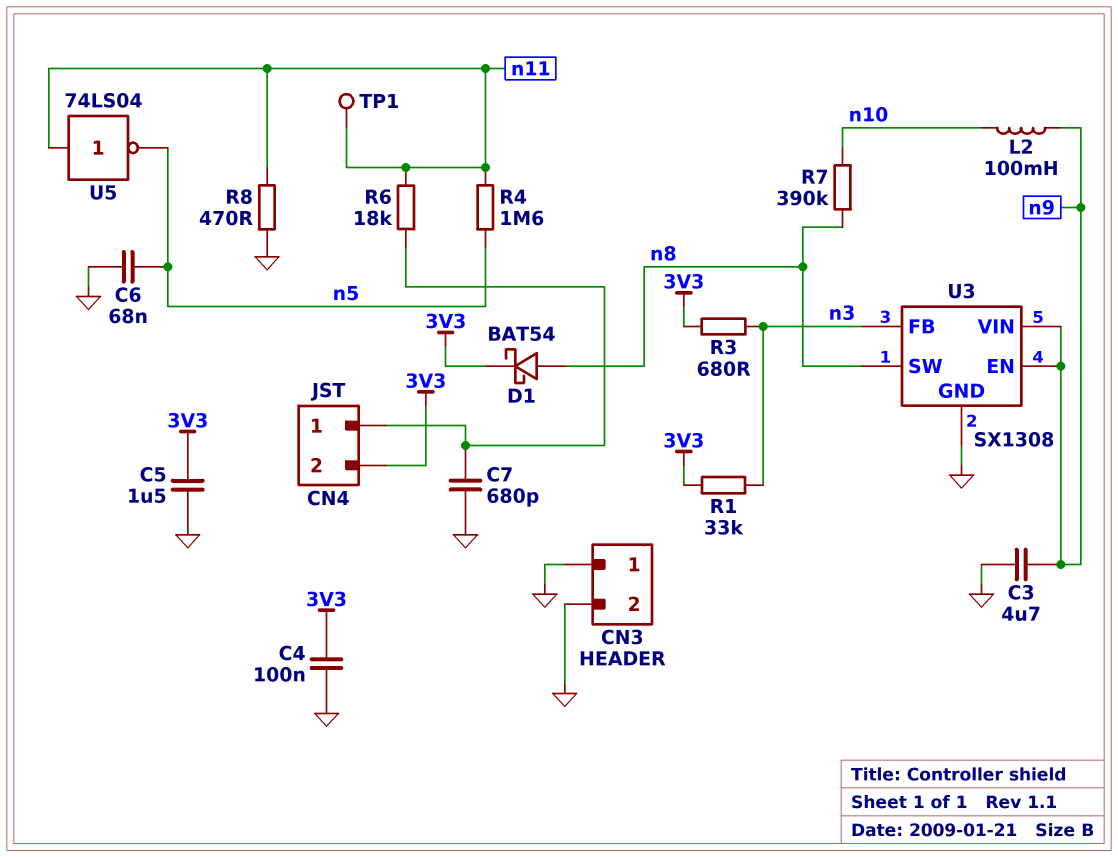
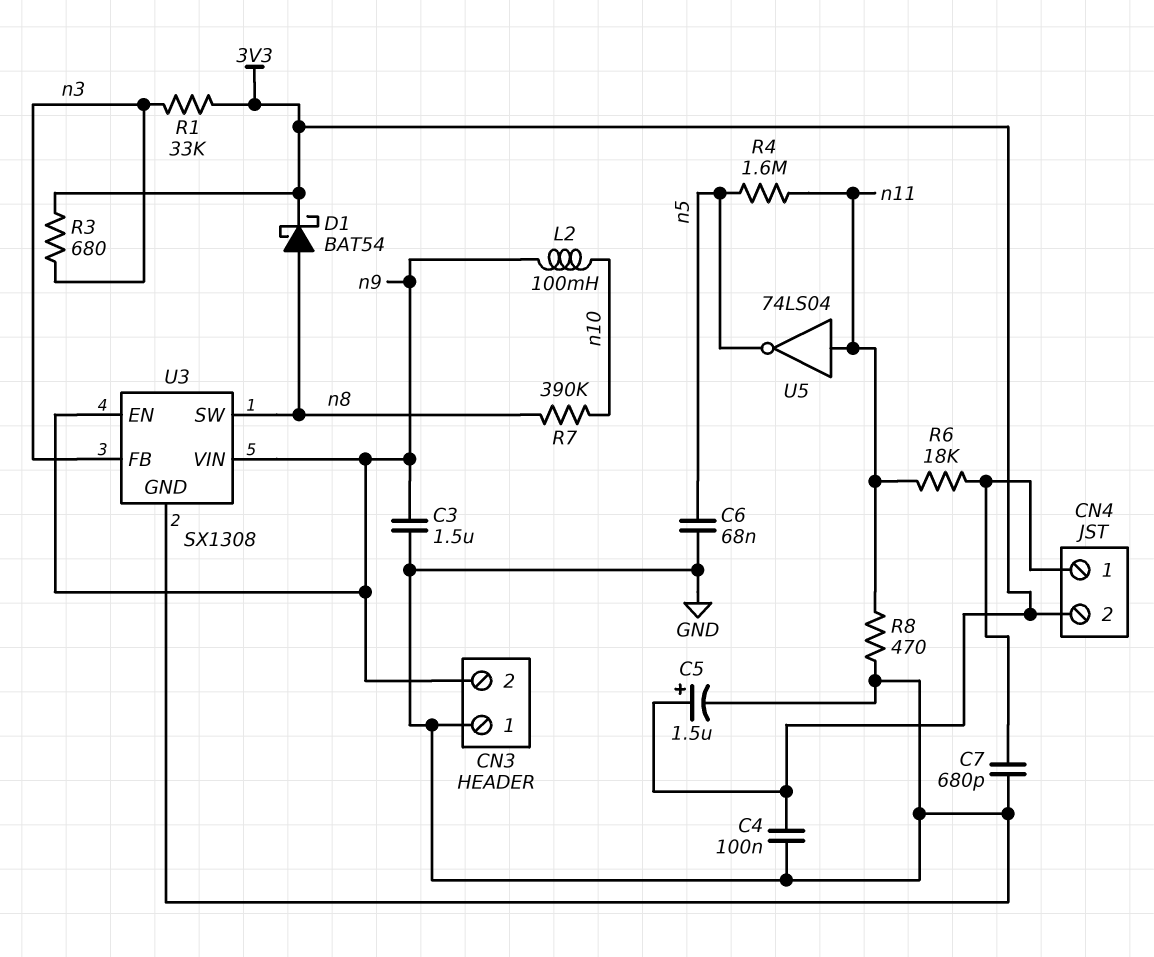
C3: 4.7uF (GND, n9) -> 1.5uF (GND, n9)
C5: 1.5uF (3V3, GND) -> 1.5uF (plus 3V3, minus GND)
CN3 pin 2: GND -> n9
TP1: test point (n11) -> none

